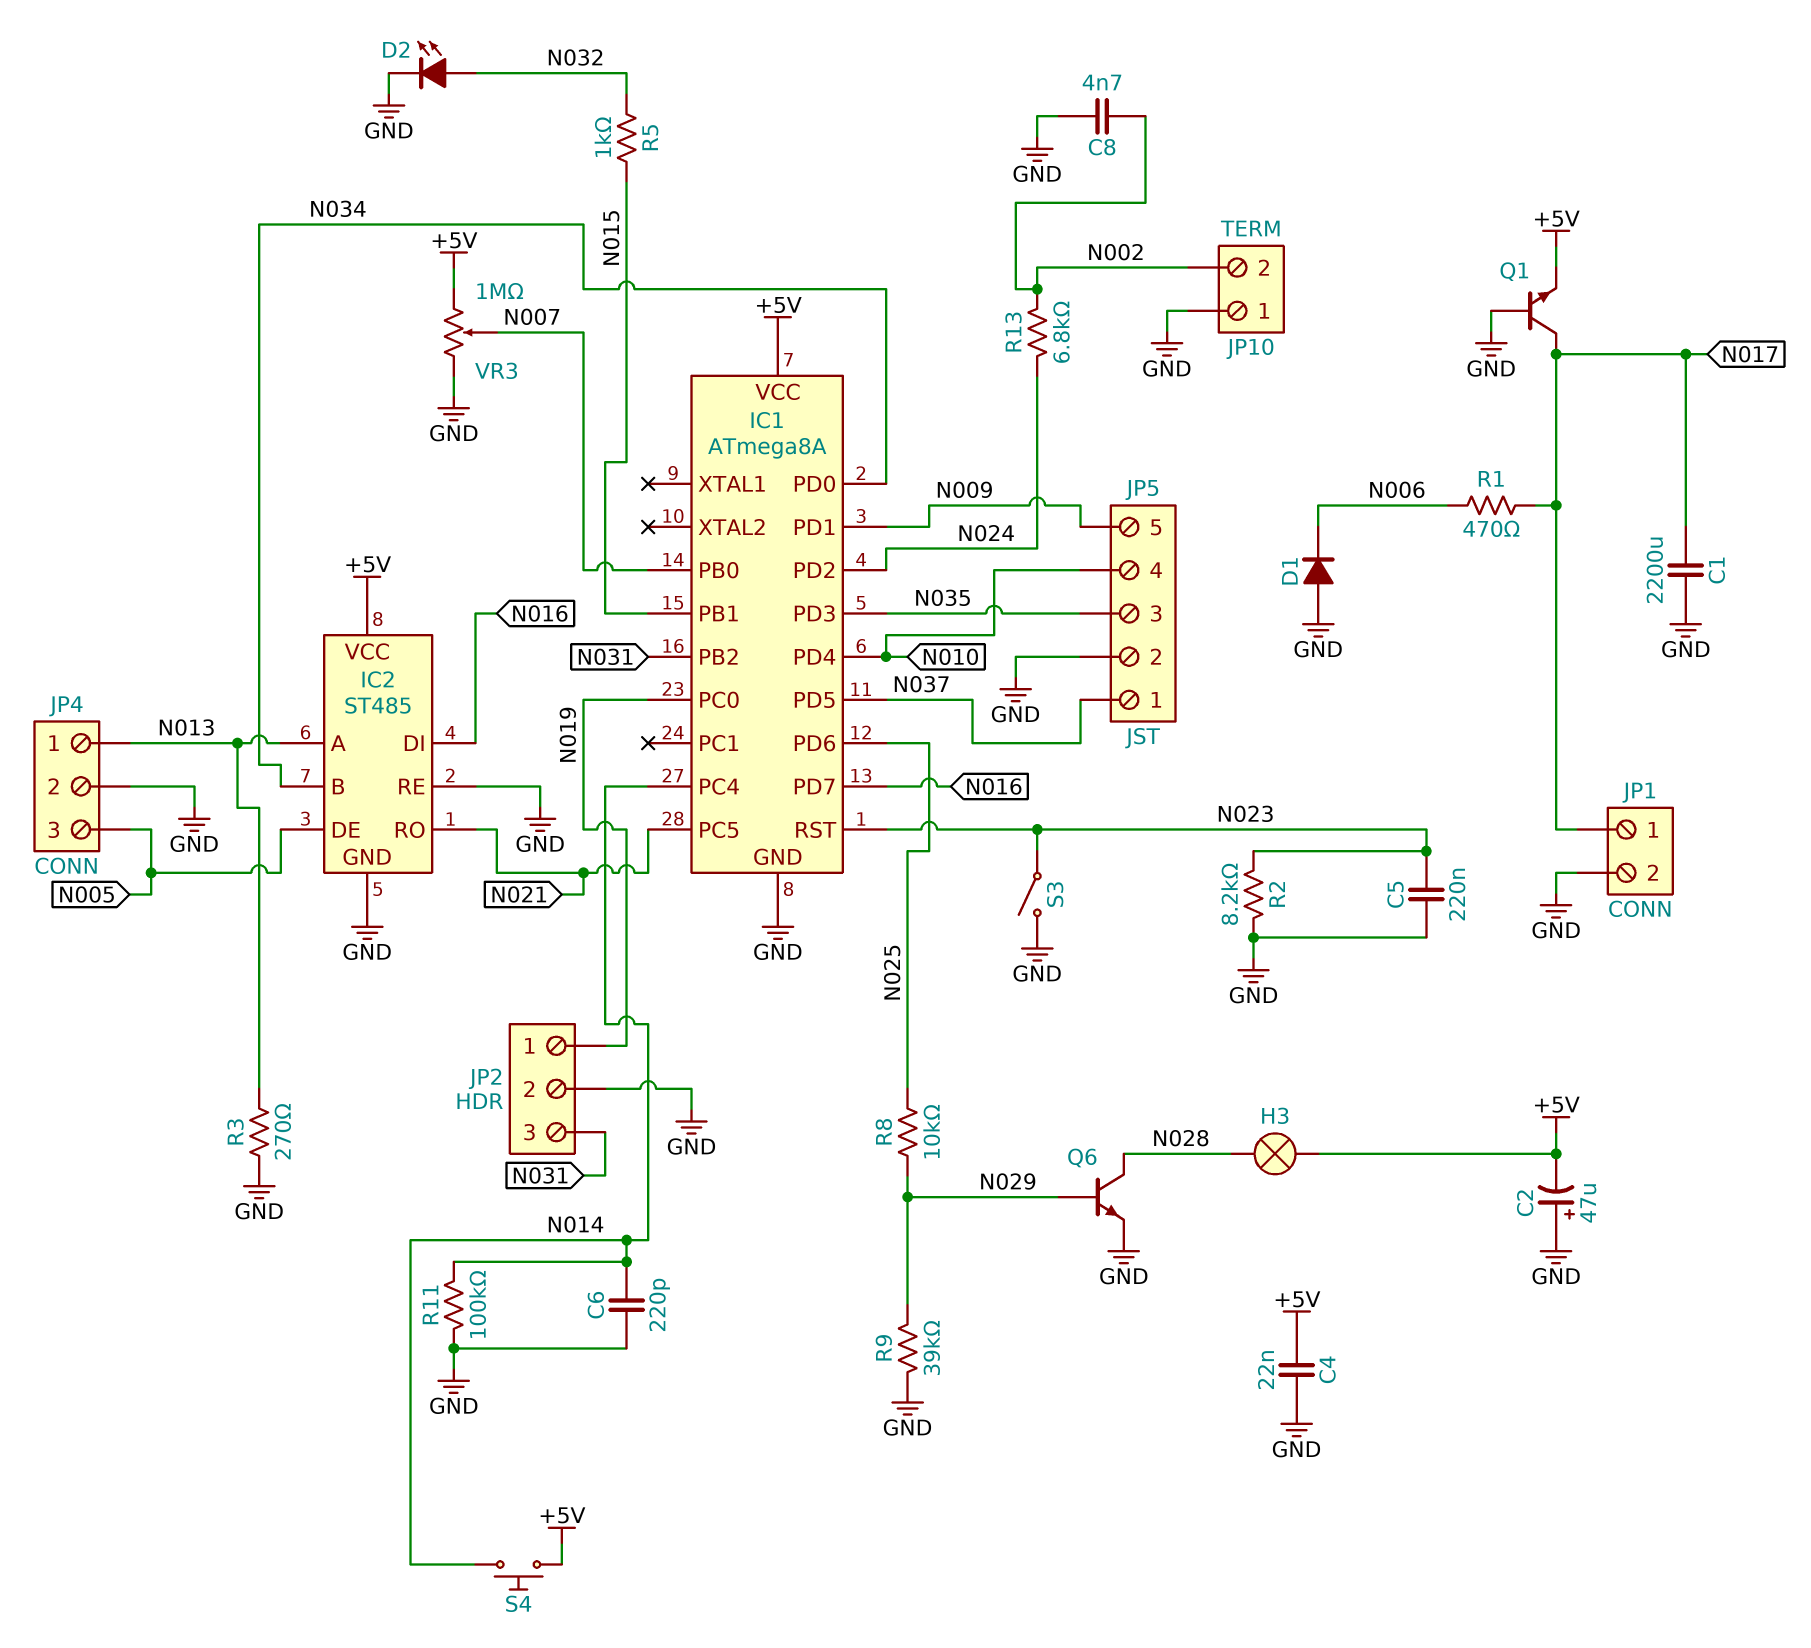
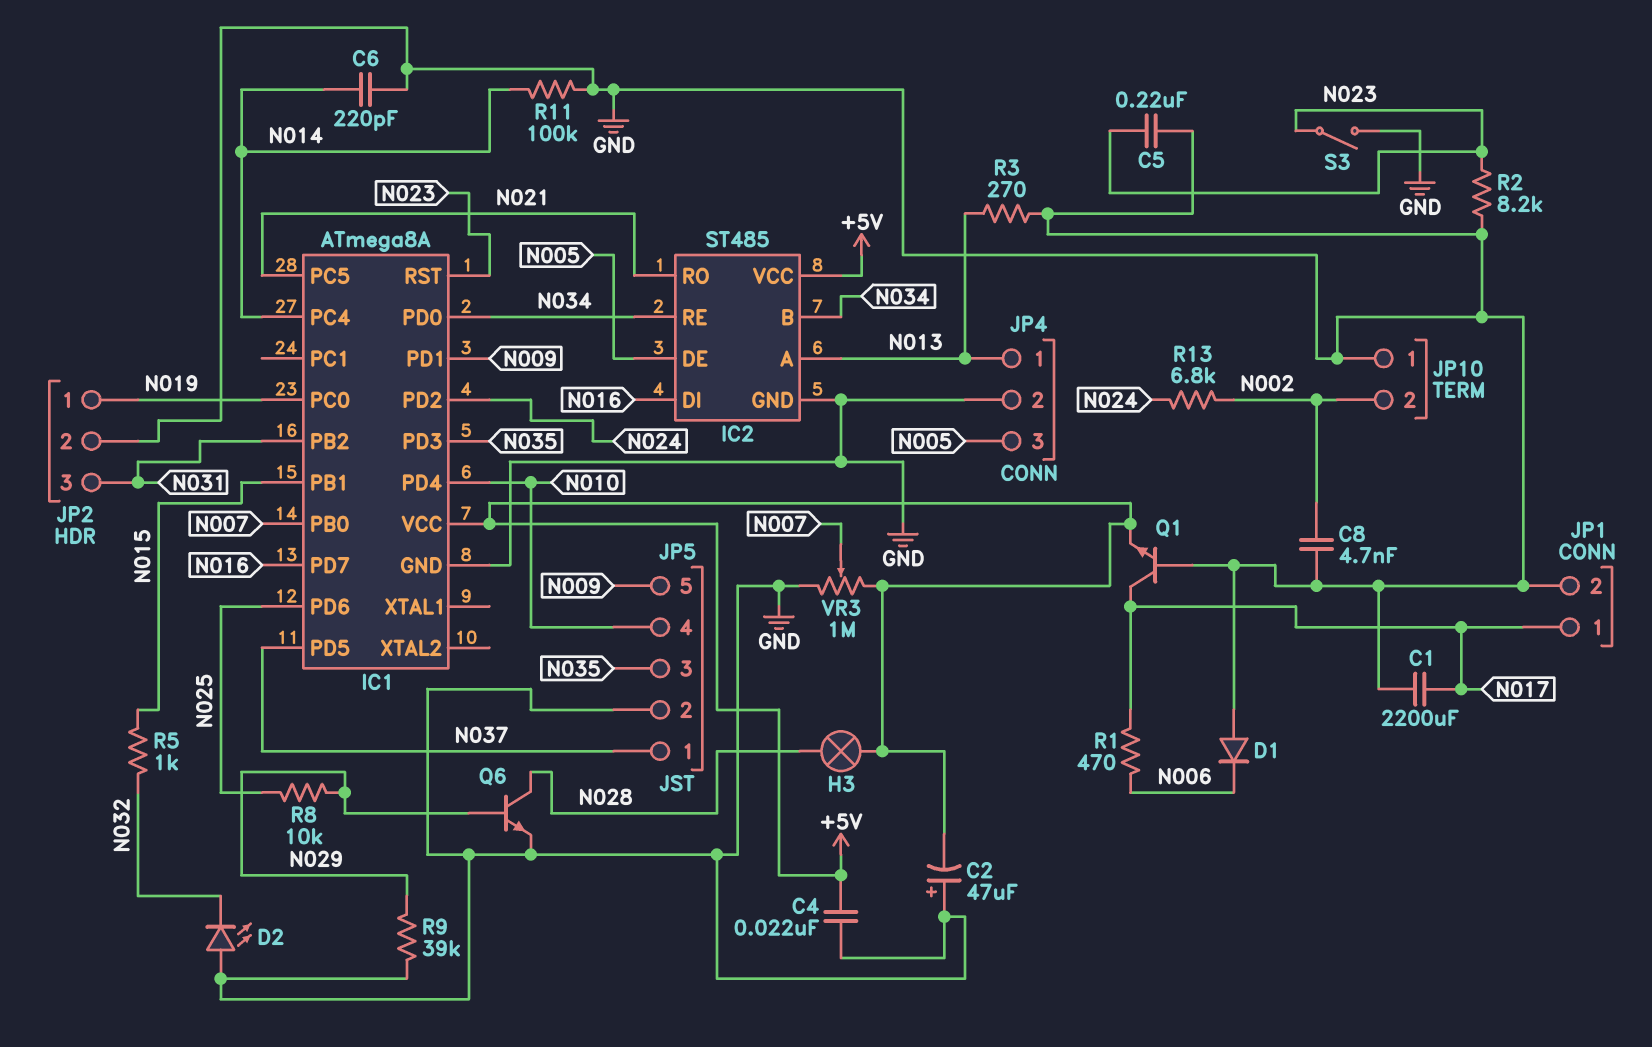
D2: LED (A N032, K GND) -> LED (A GND, K N032)
IC2 pin RE: GND -> N034
S4: button (+5V, N014) -> none

